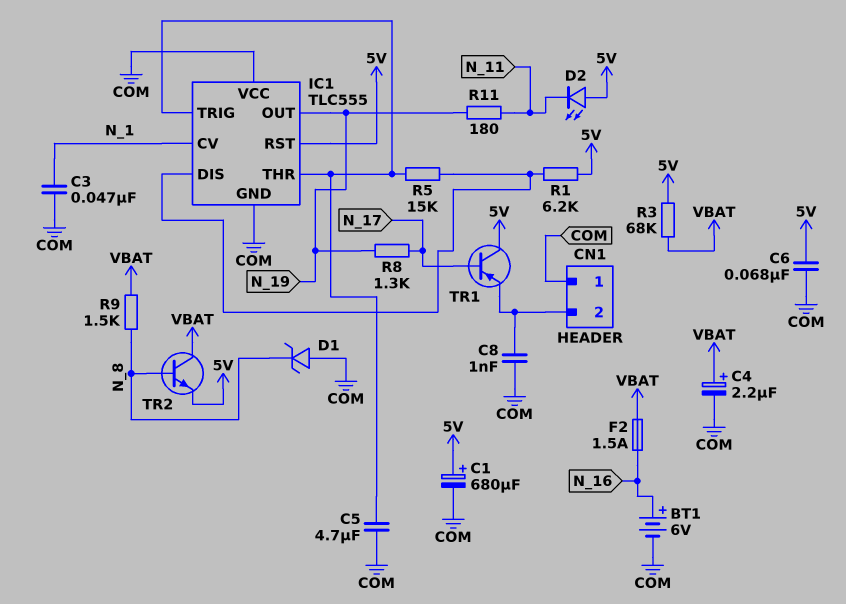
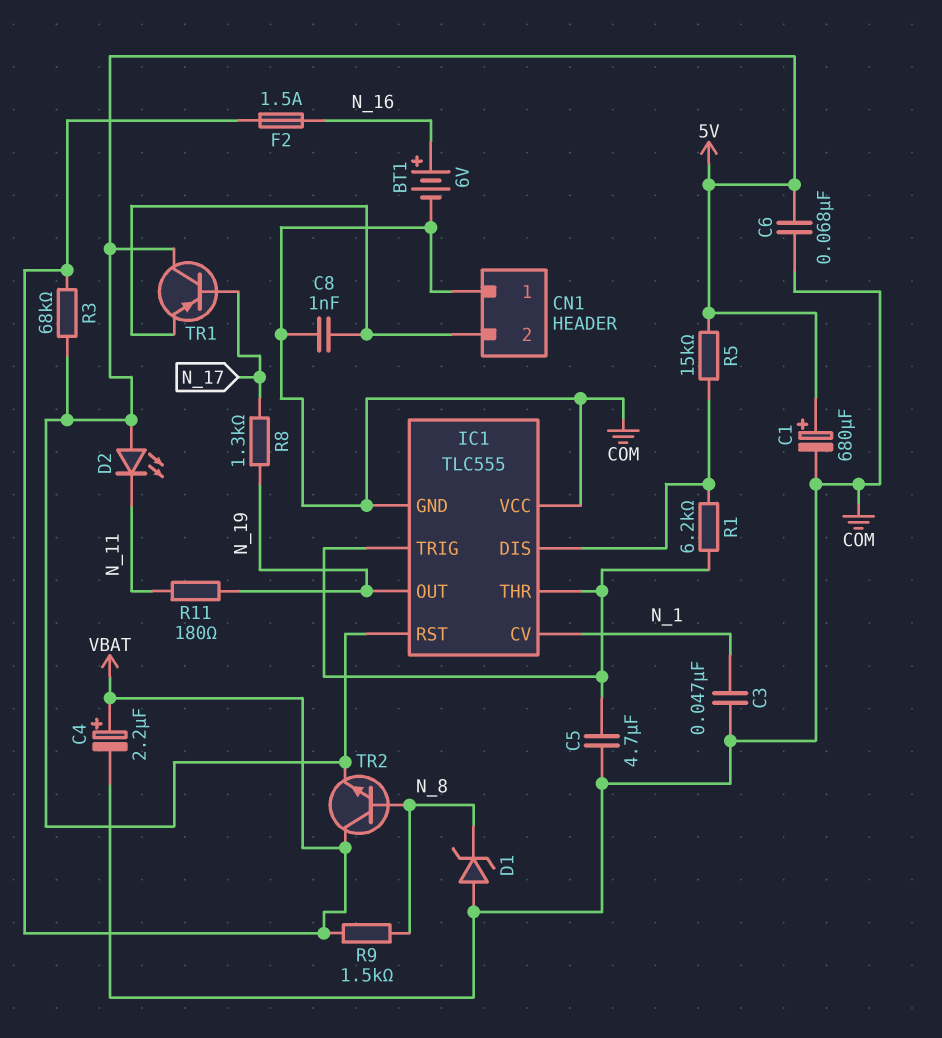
R1: 6.2k (5V, IC1/DIS) -> 6.2k (IC1/DIS, IC1/THR)
R5: 15k (IC1/DIS, IC1/THR) -> 15k (5V, IC1/DIS)

